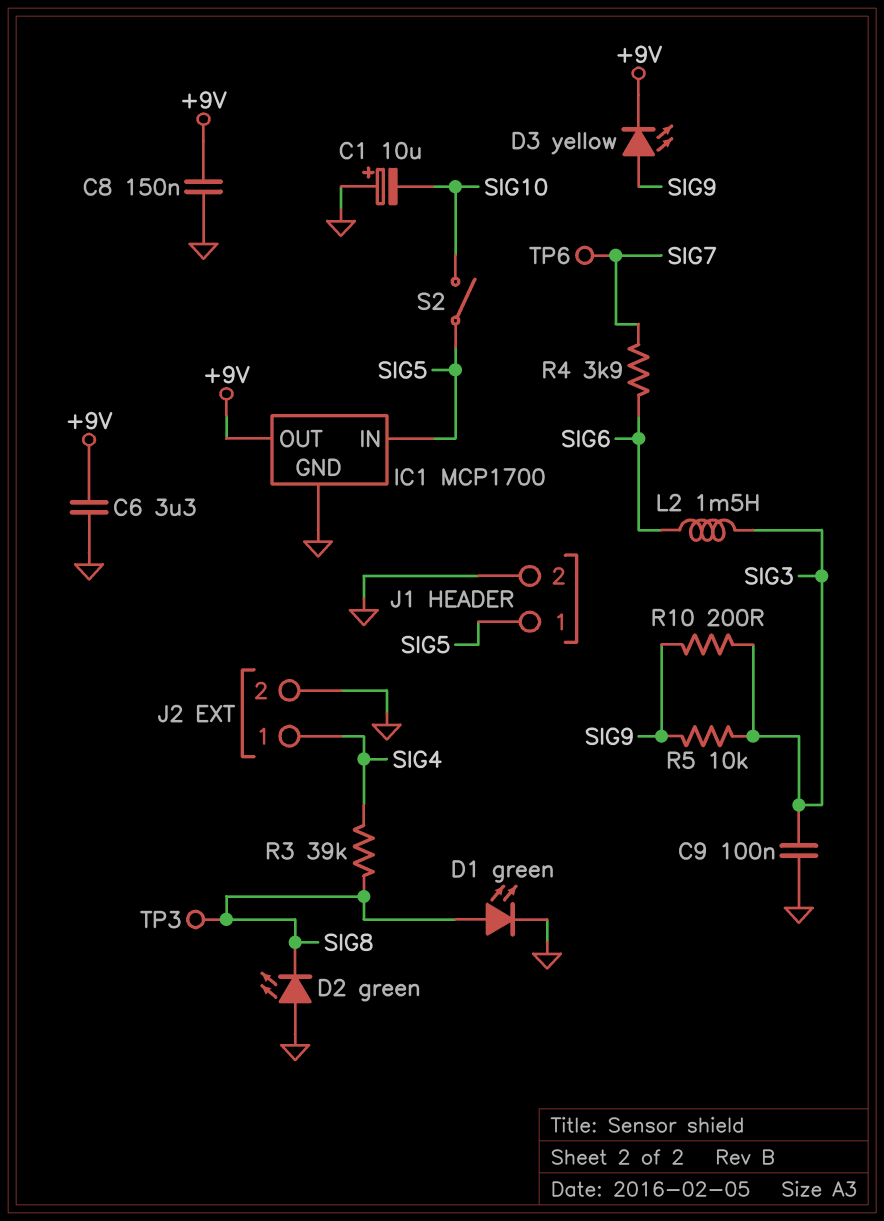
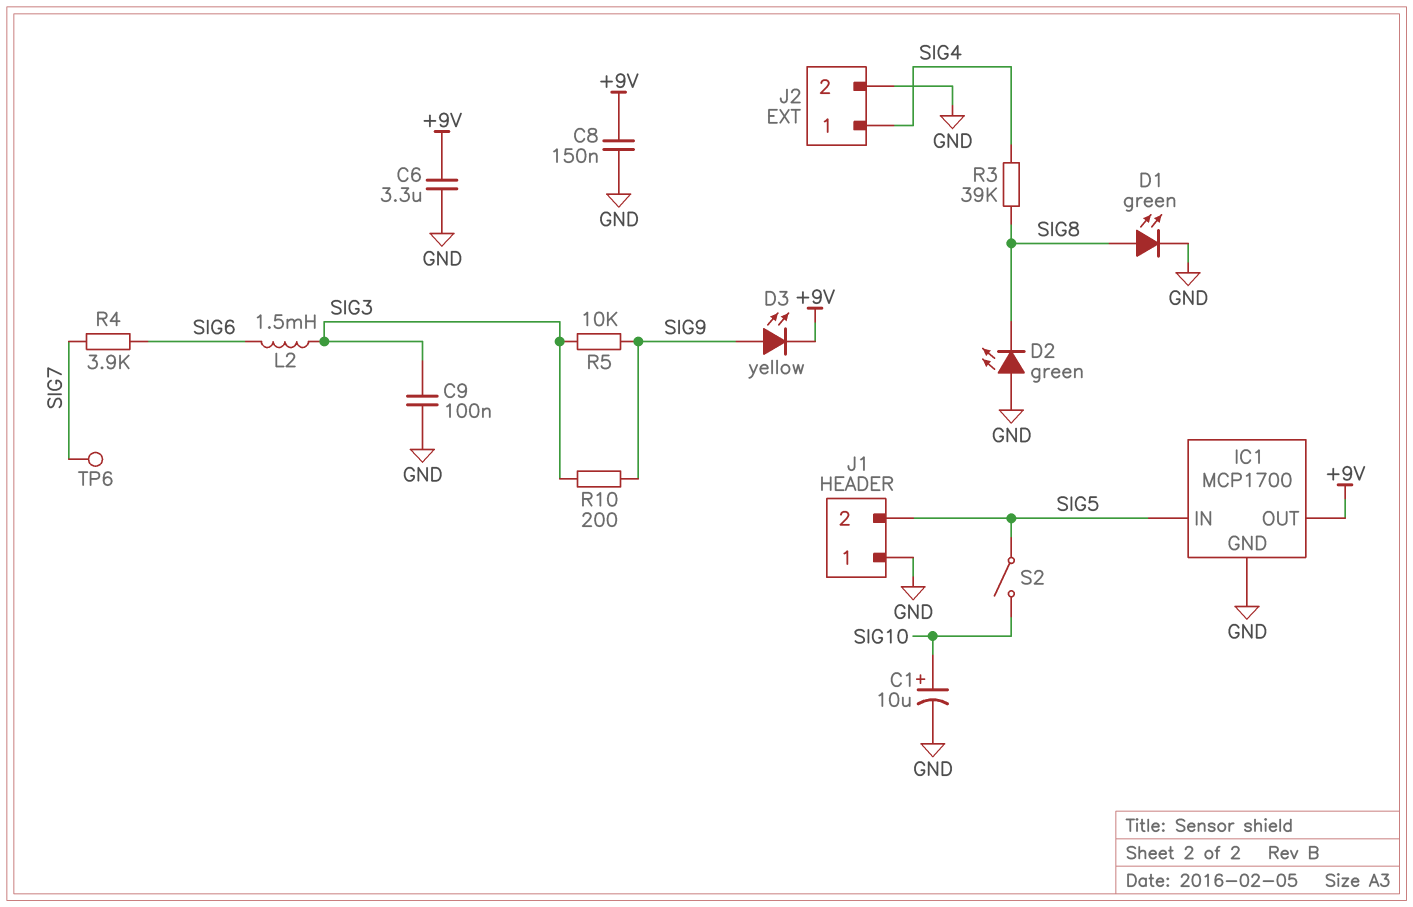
C1: 10uF (plus GND, minus SIG10) -> 10uF (plus SIG10, minus GND)
J1 pin 1: SIG5 -> GND
J1 pin 2: GND -> SIG5
TP3: test point (SIG8) -> none

